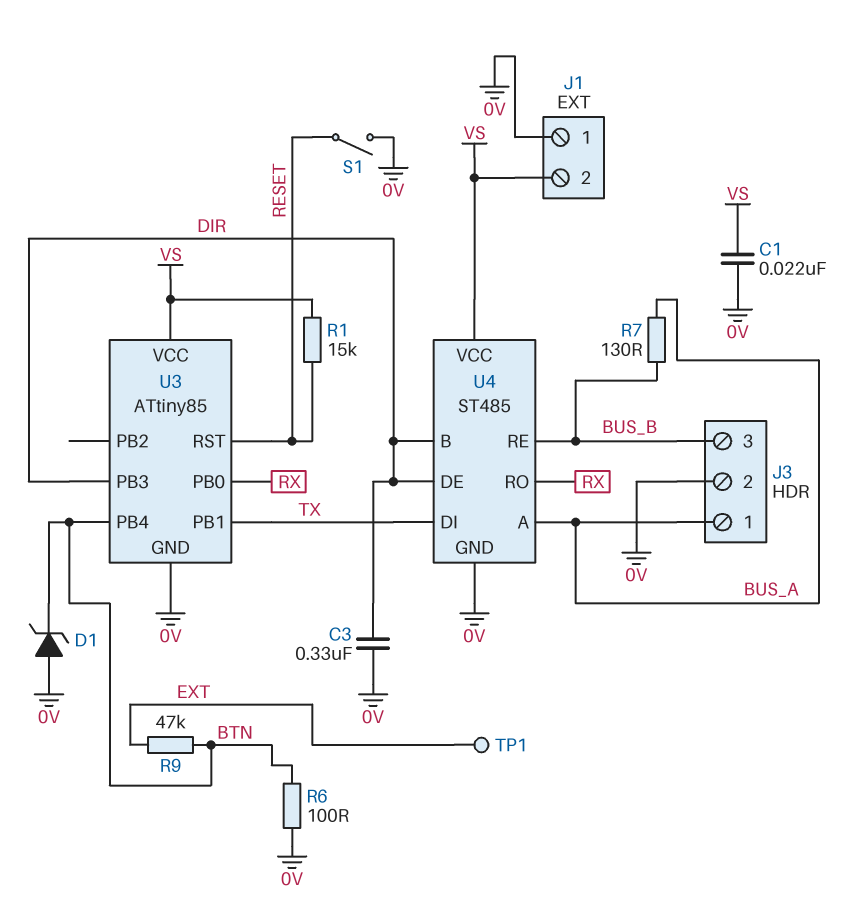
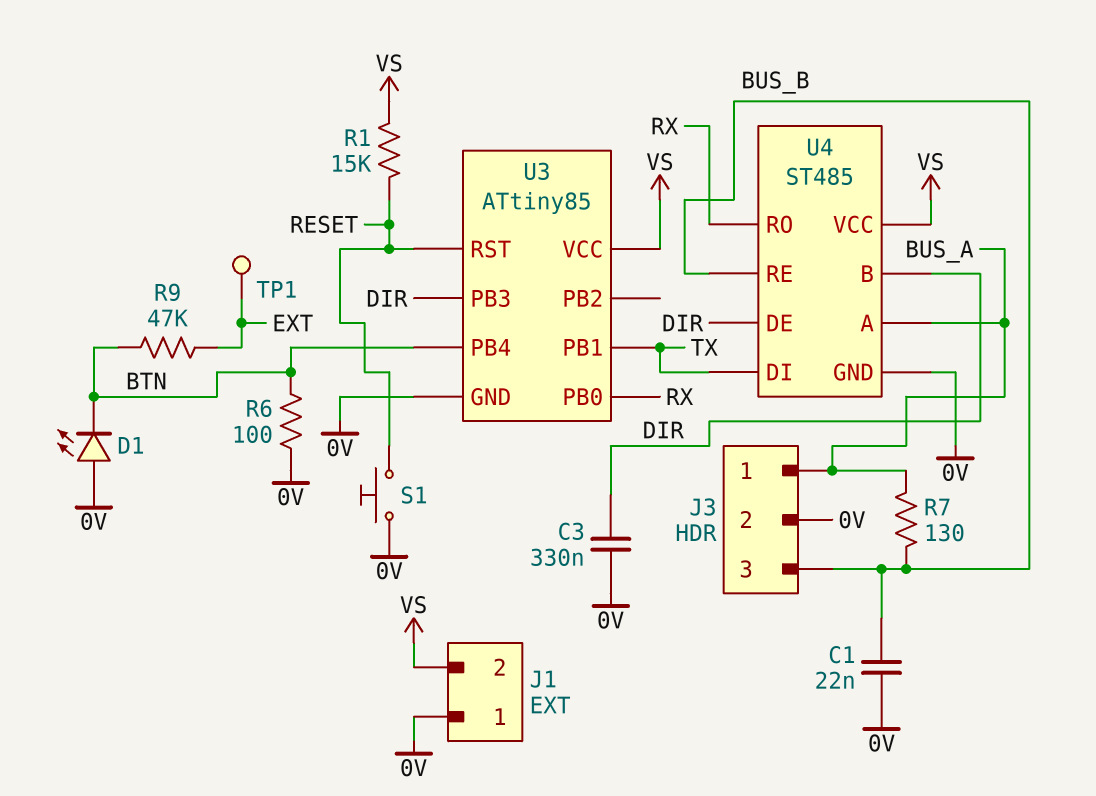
C1: 22nF (0V, VS) -> 22nF (0V, BUS_B)
D1: zener (A 0V, K BTN) -> LED (A 0V, K BTN)
S1: switch (0V, RESET) -> button (0V, RESET)

